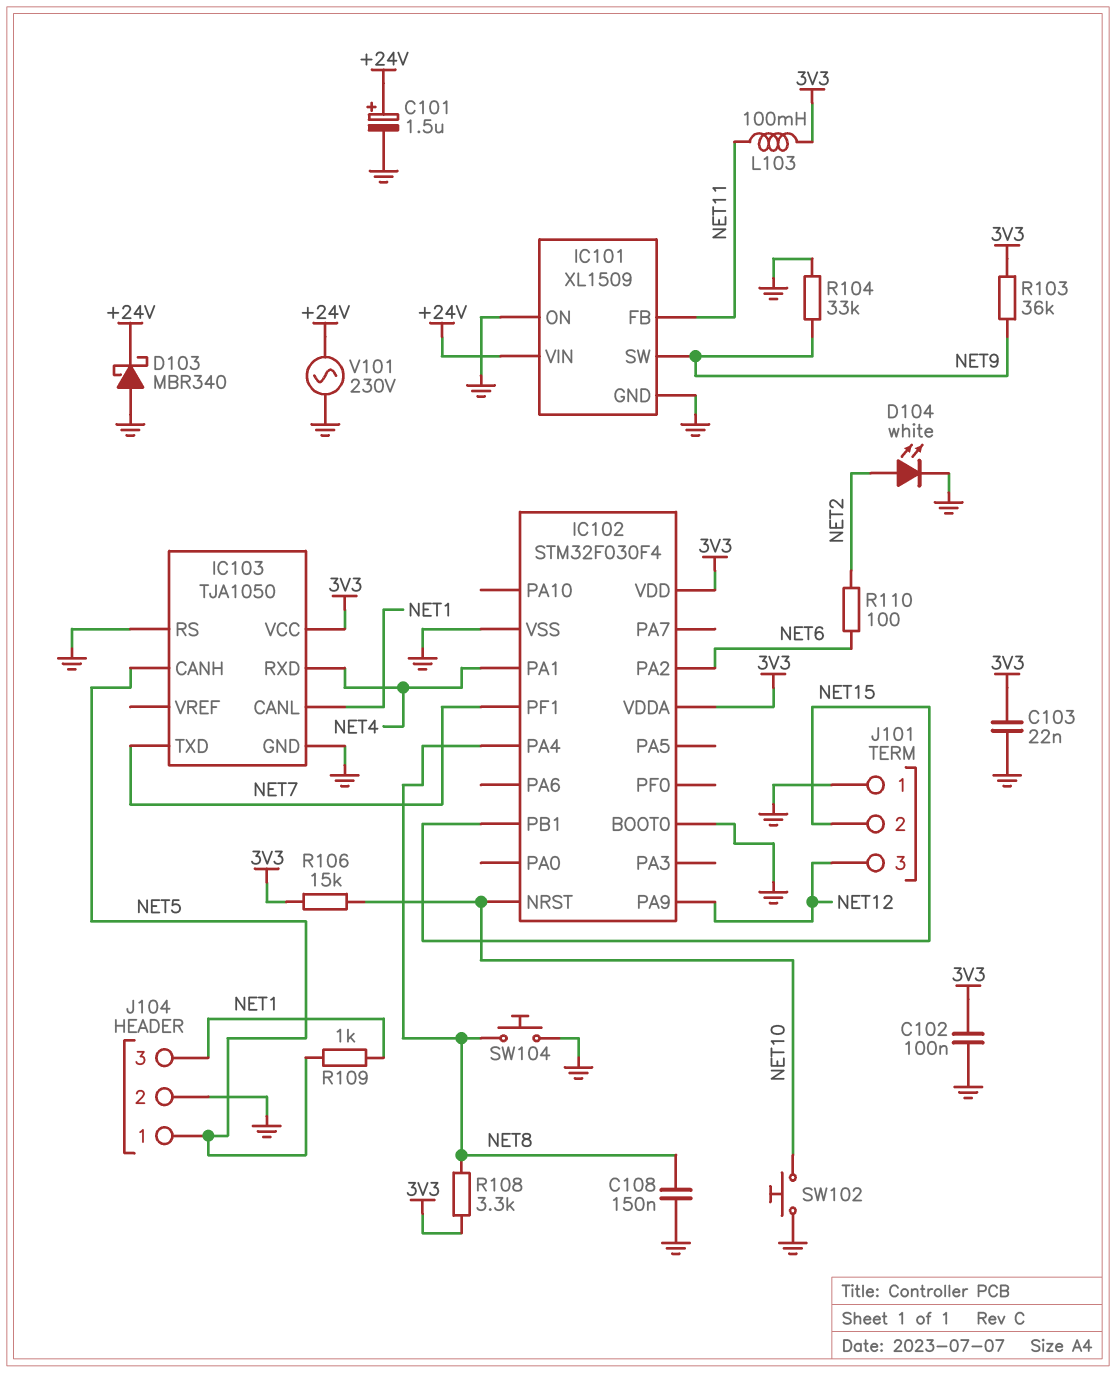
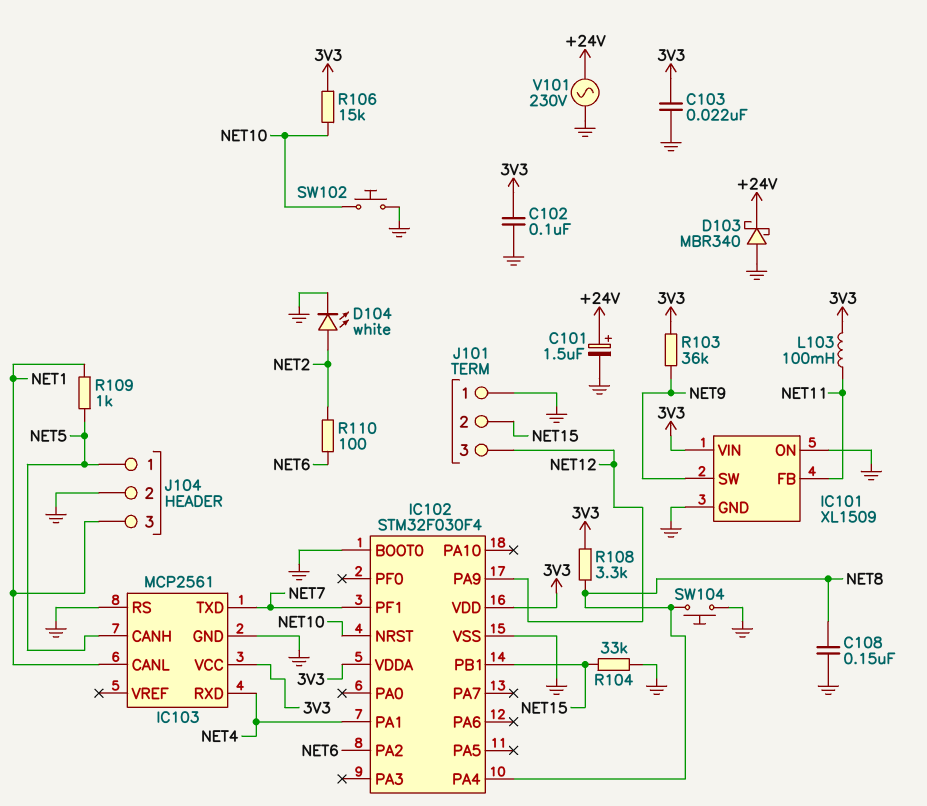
IC101 pin VIN: +24V -> 3V3
IC103: TJA1050 -> MCP2561
R104: 33k (GND, NET9) -> 33k (GND, NET15)

